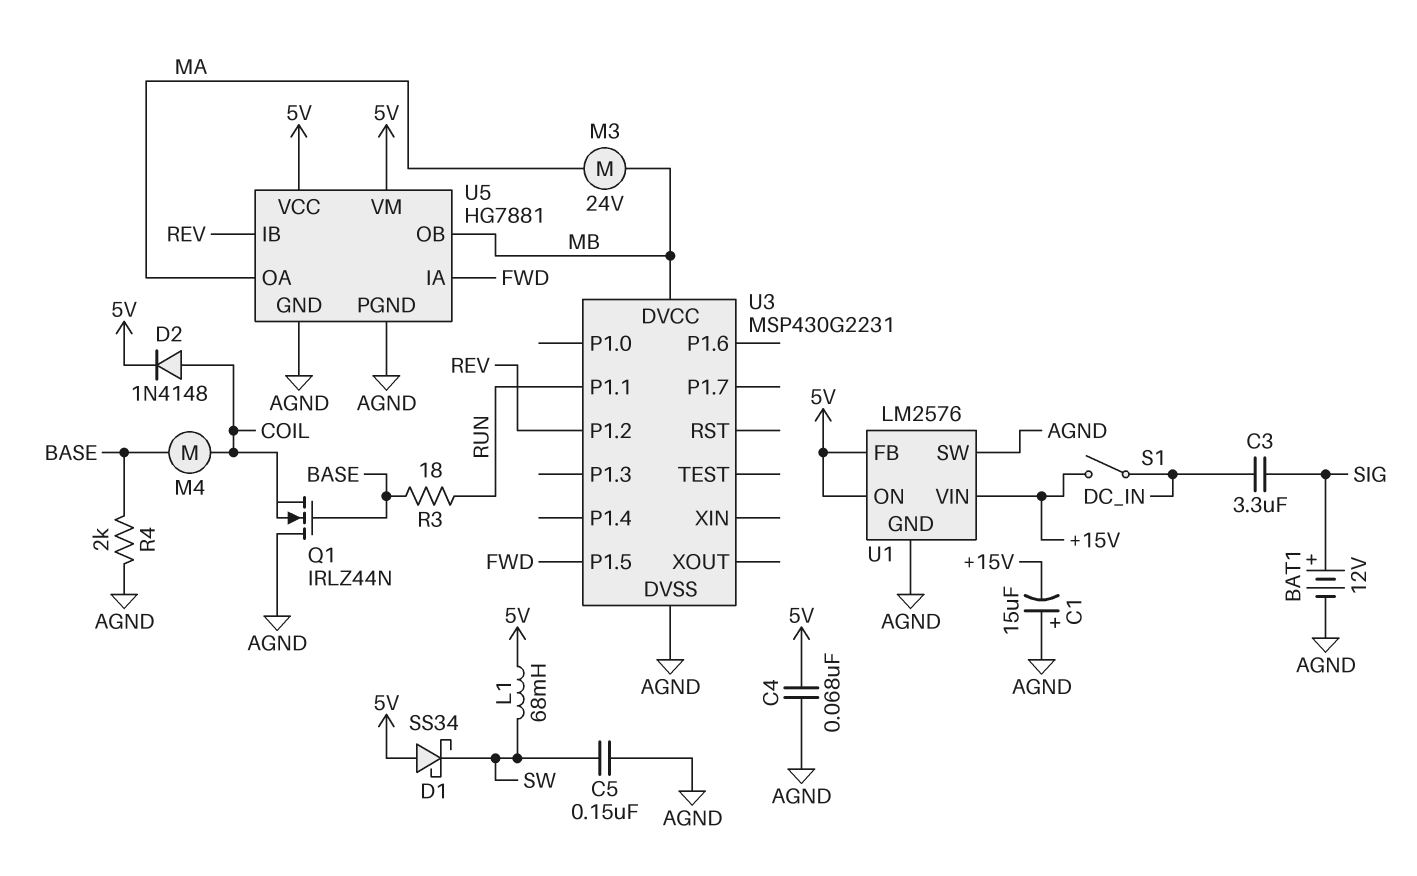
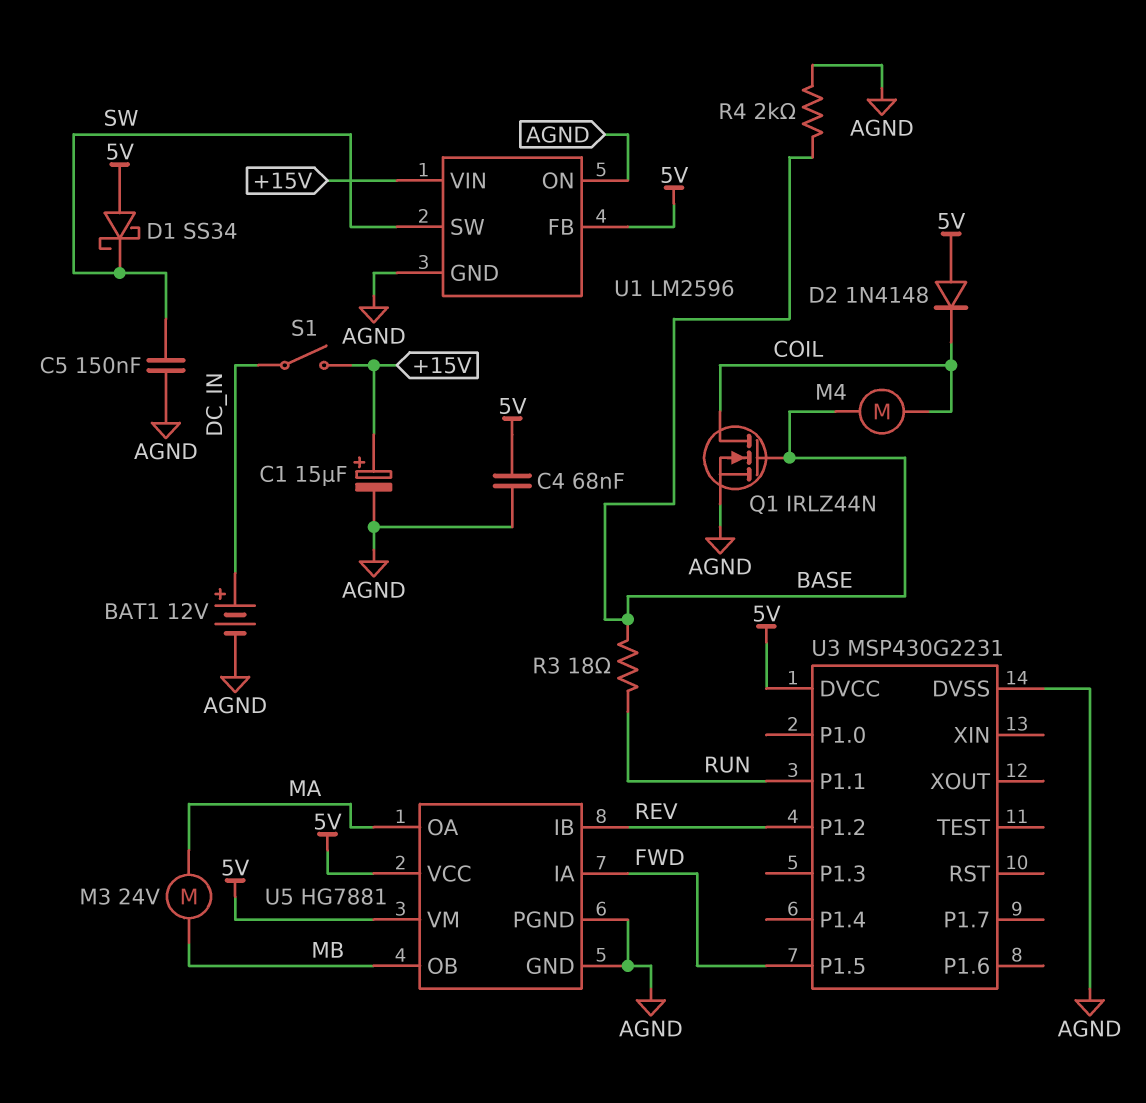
BAT1: 12V (plus SIG, minus AGND) -> 12V (plus DC_IN, minus AGND)
C1: 15uF (plus AGND, minus +15V) -> 15uF (plus +15V, minus AGND)
C3: 3.3uF (DC_IN, SIG) -> none
D2: diode 1N4148 (A COIL, K 5V) -> diode 1N4148 (A 5V, K COIL)
L1: 68mH (5V, SW) -> none
Q1: NMOS IRLZ44N (G BASE, D AGND, S COIL) -> NMOS IRLZ44N (G BASE, D COIL, S AGND)
U1: LM2576 -> LM2596
U1 pin ON: 5V -> AGND
U1 pin SW: AGND -> SW
U3 pin DVCC: MB -> 5V

